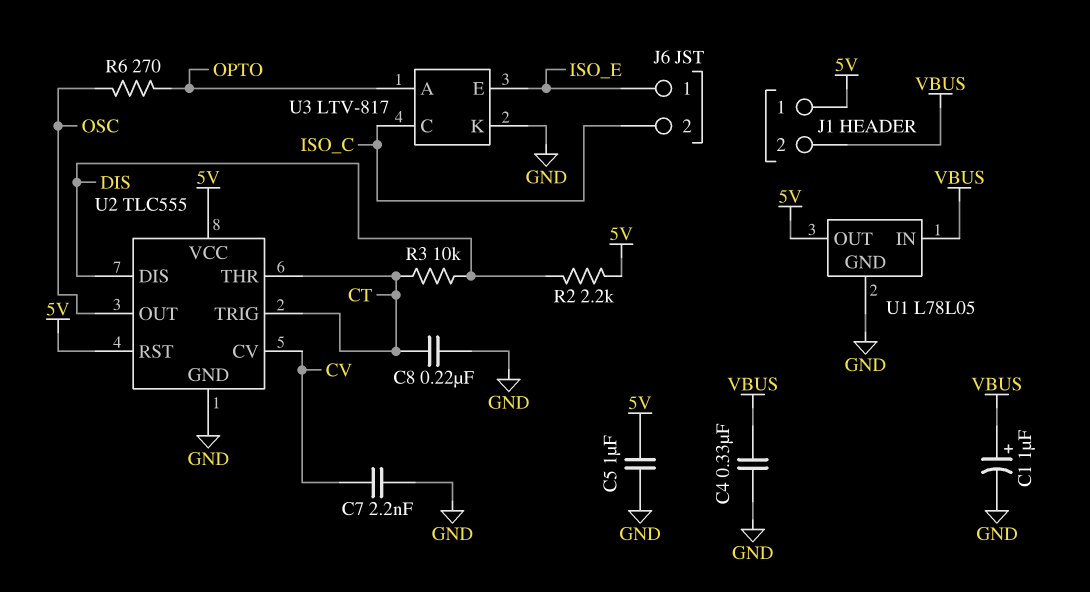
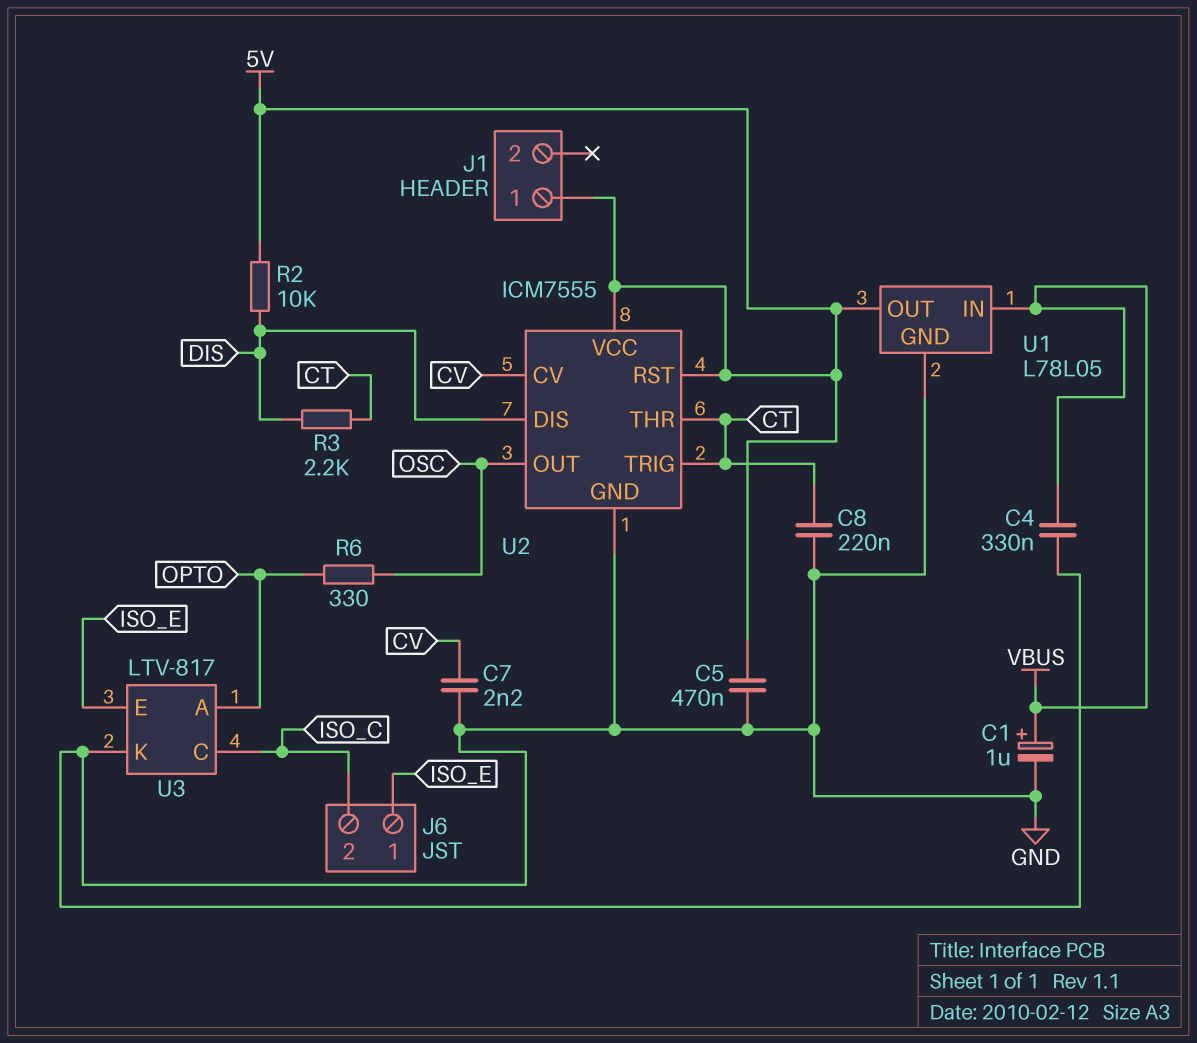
C5: 1uF (5V, GND) -> 470nF (5V, GND)
J1 pin 2: VBUS -> none
R2: 2.2k (5V, DIS) -> 10k (5V, DIS)
R3: 10k (CT, DIS) -> 2.2k (CT, DIS)
R6: 270 (OPTO, OSC) -> 330 (OPTO, OSC)
U2: TLC555 -> ICM7555

